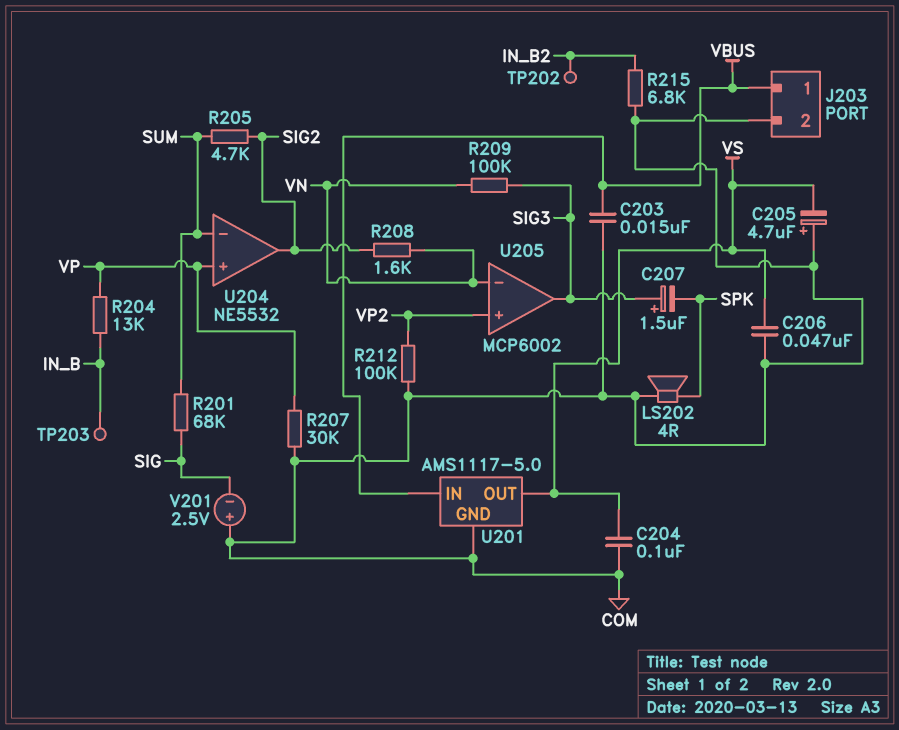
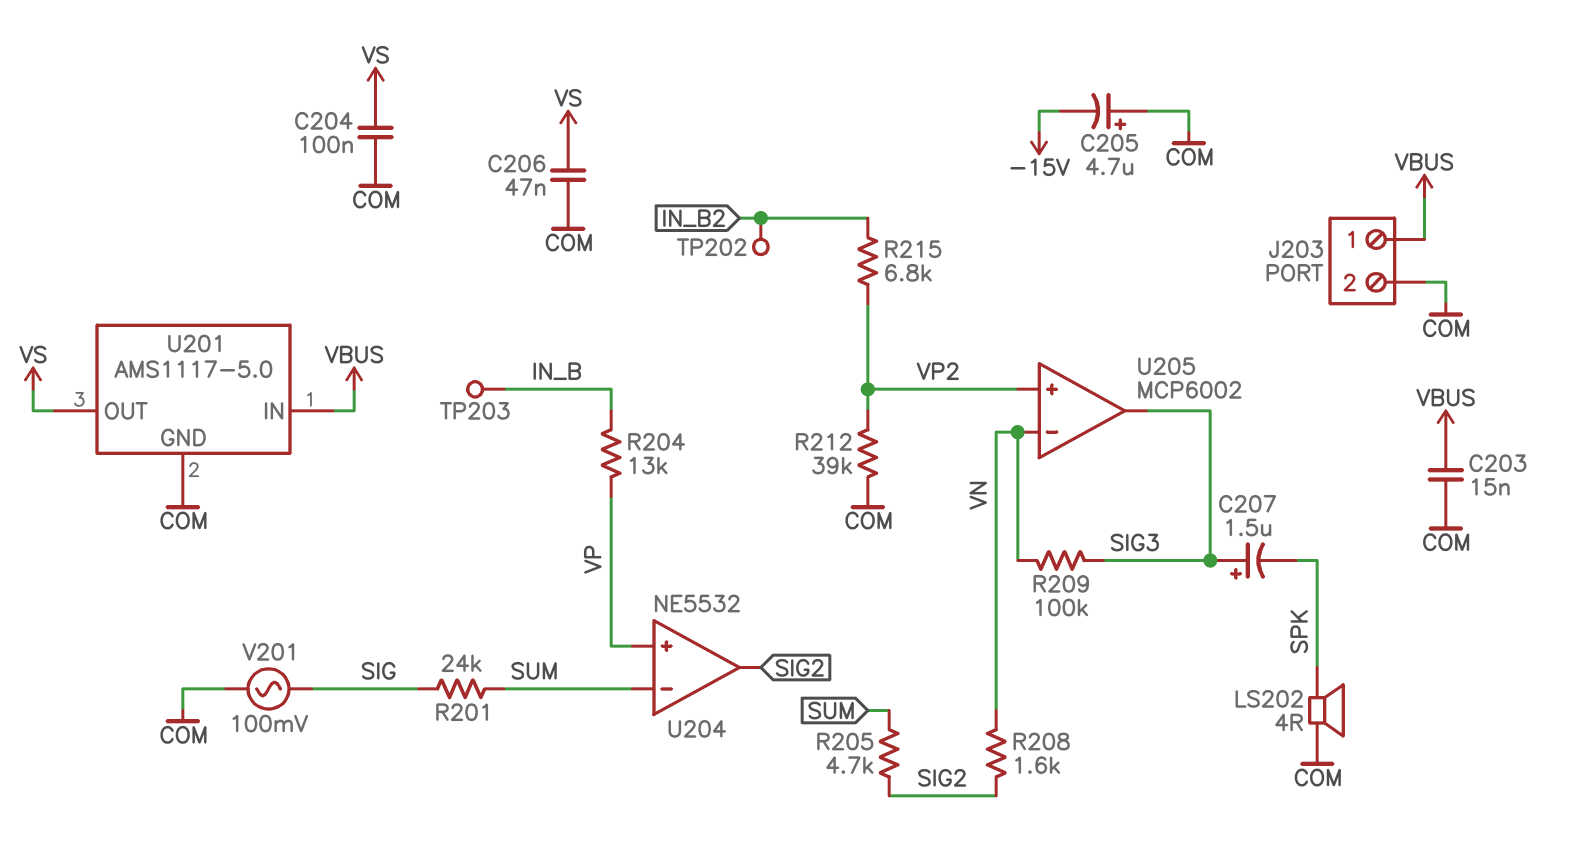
C205: 4.7uF (plus COM, minus VS) -> 4.7uF (plus COM, minus -15V)
R201: 68k (SIG, SUM) -> 24k (SIG, SUM)
R207: 30k (COM, VP) -> none
R212: 100k (COM, VP2) -> 39k (COM, VP2)
R215: 6.8k (COM, IN_B2) -> 6.8k (IN_B2, VP2)
V201: 2.5V (plus COM, minus SIG) -> AC 100mV (COM, SIG)

